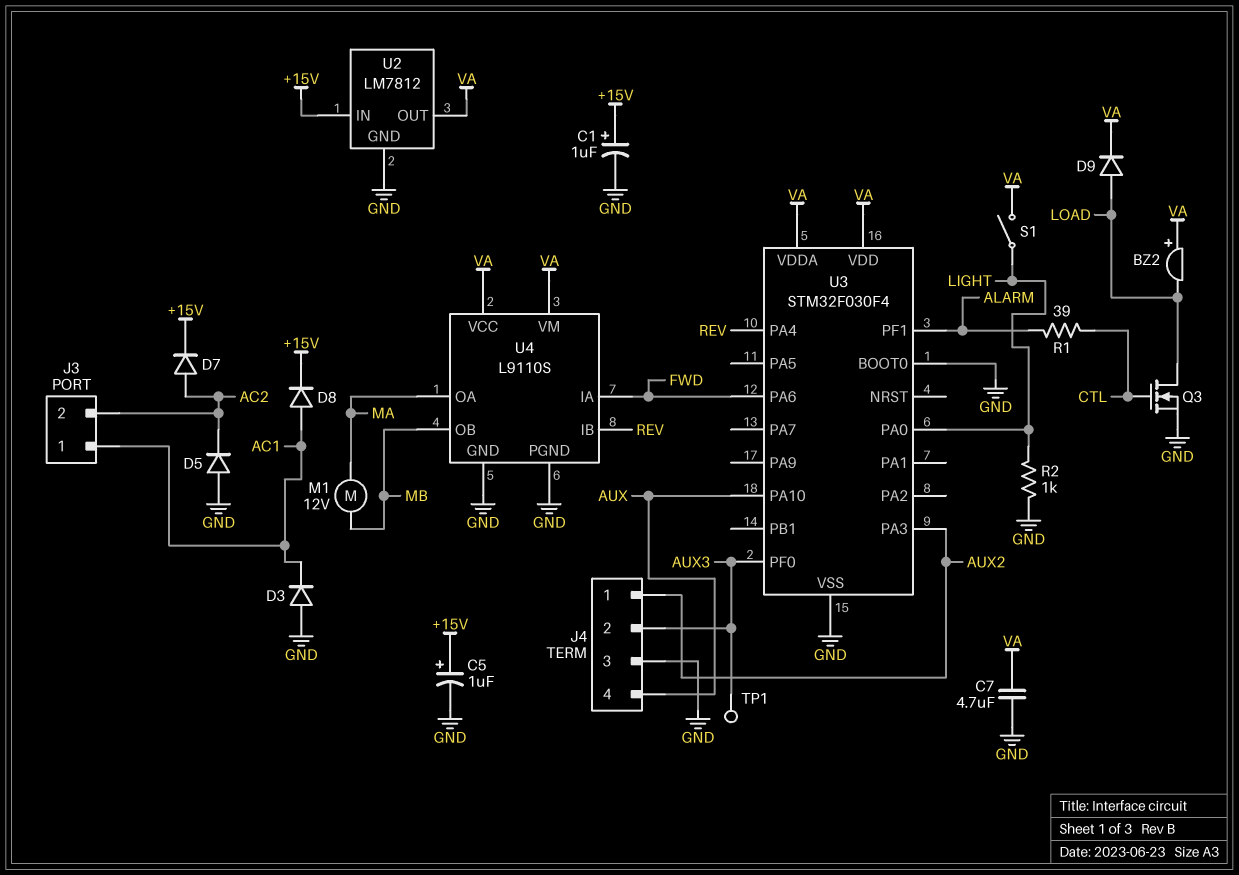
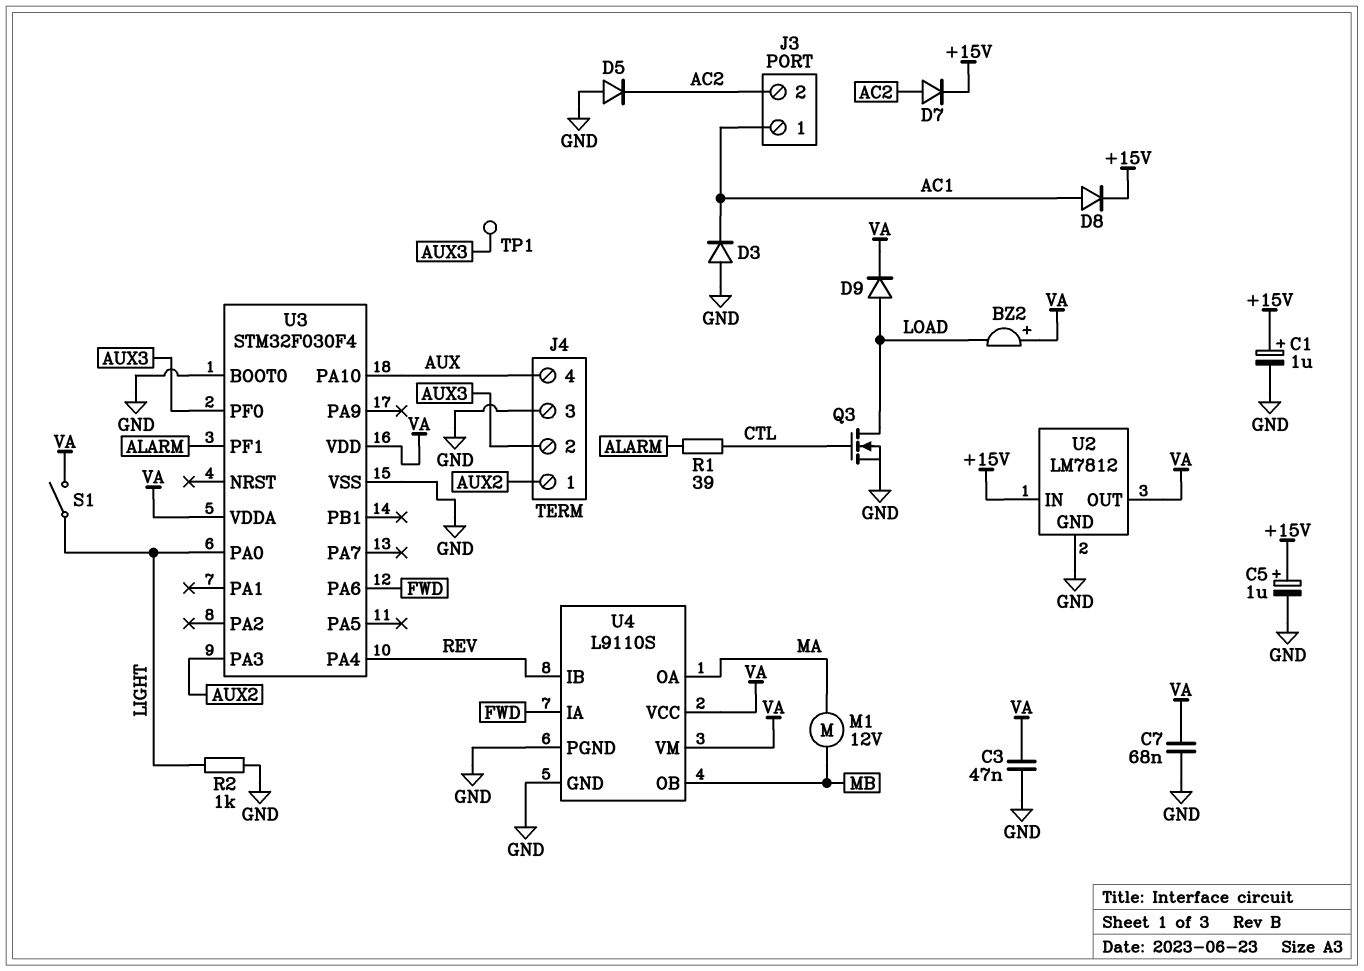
C3: none -> 47nF (GND, VA)
C7: 4.7uF (GND, VA) -> 68nF (GND, VA)

